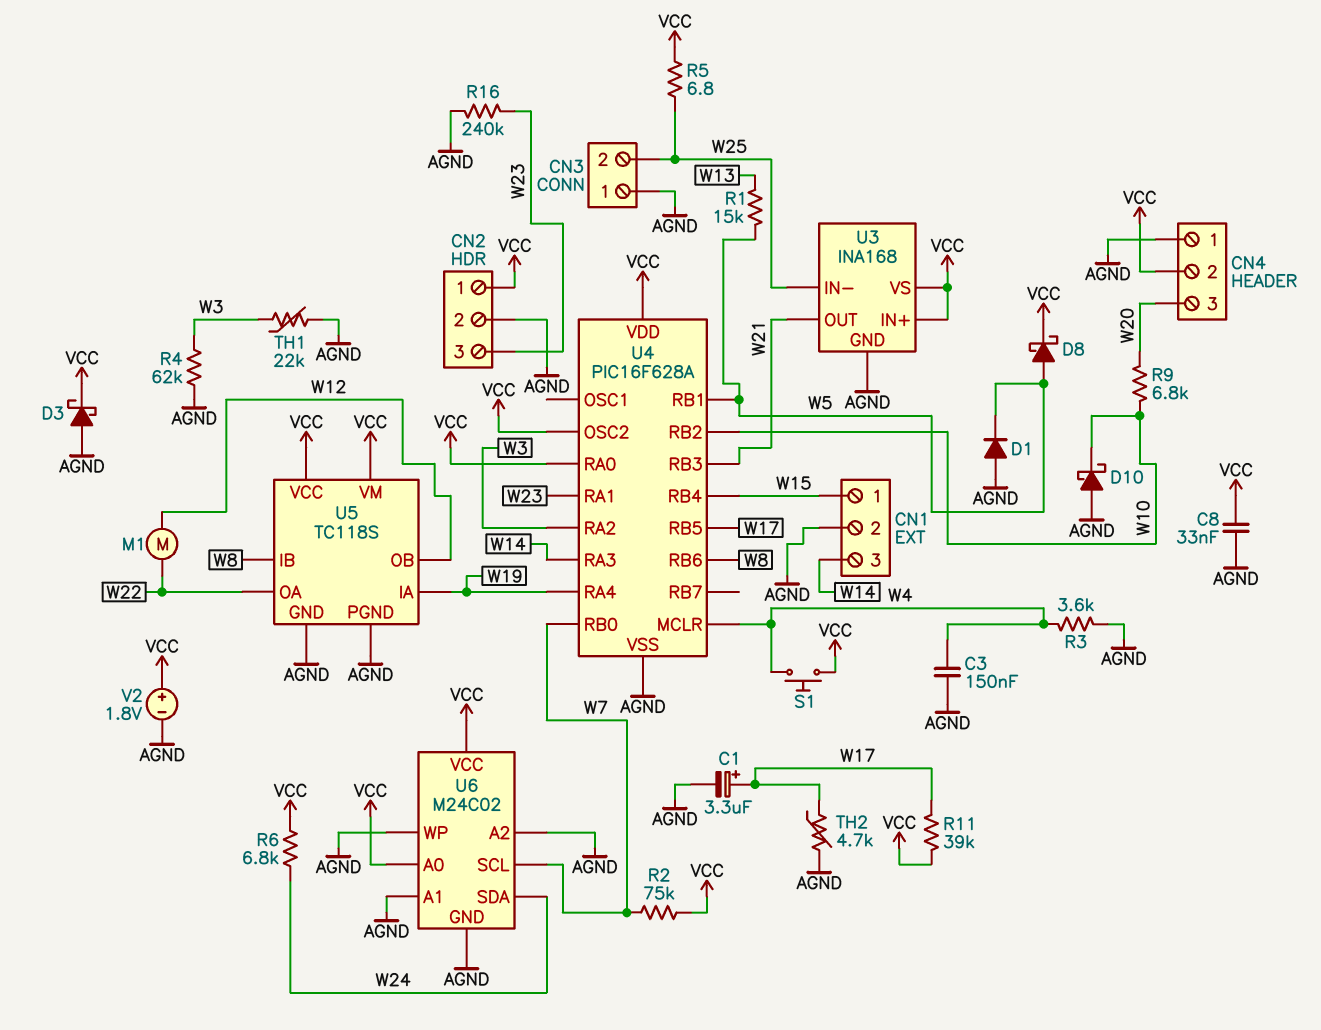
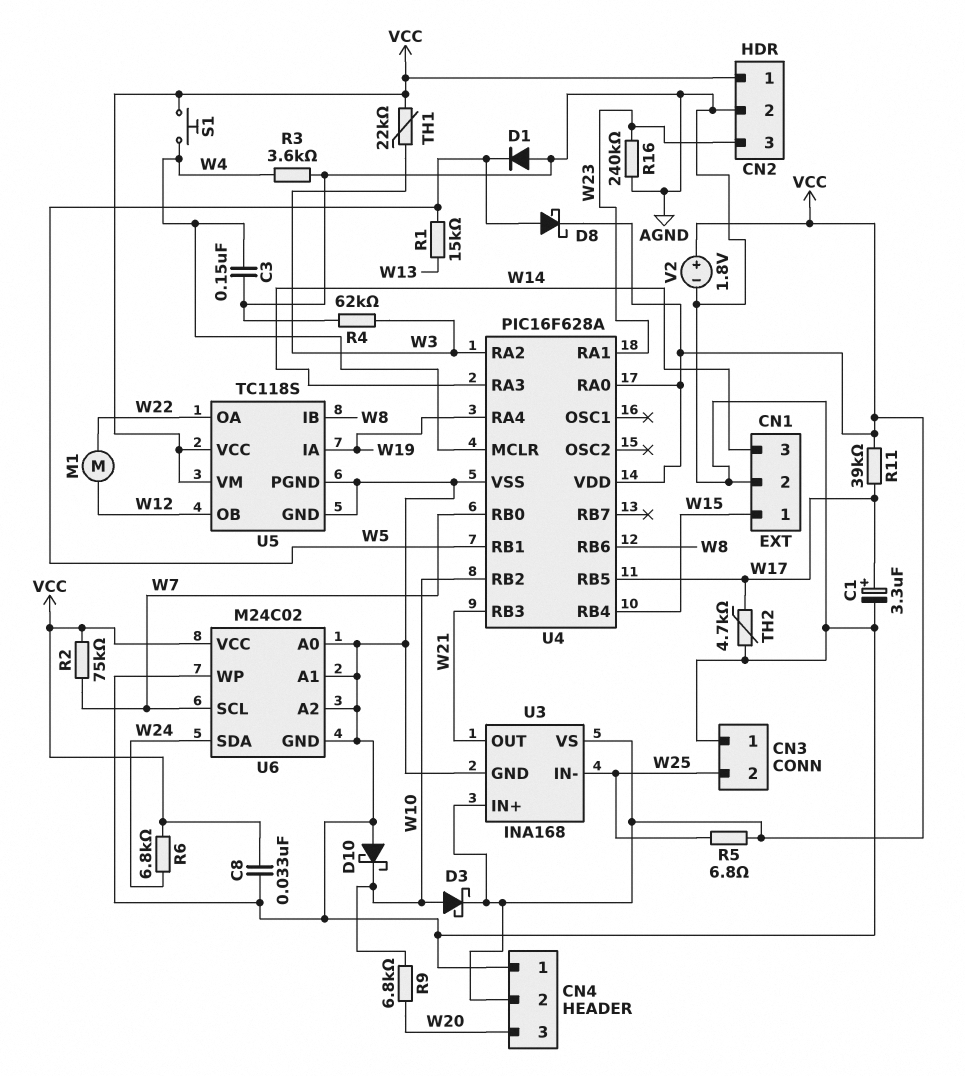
D3: schottky (A AGND, K VCC) -> schottky (A W10, K VCC)
TH1: 22k (AGND, W3) -> 22k (VCC, W3)
U4 pin OSC2: VCC -> none
U6 pin A0: VCC -> AGND

